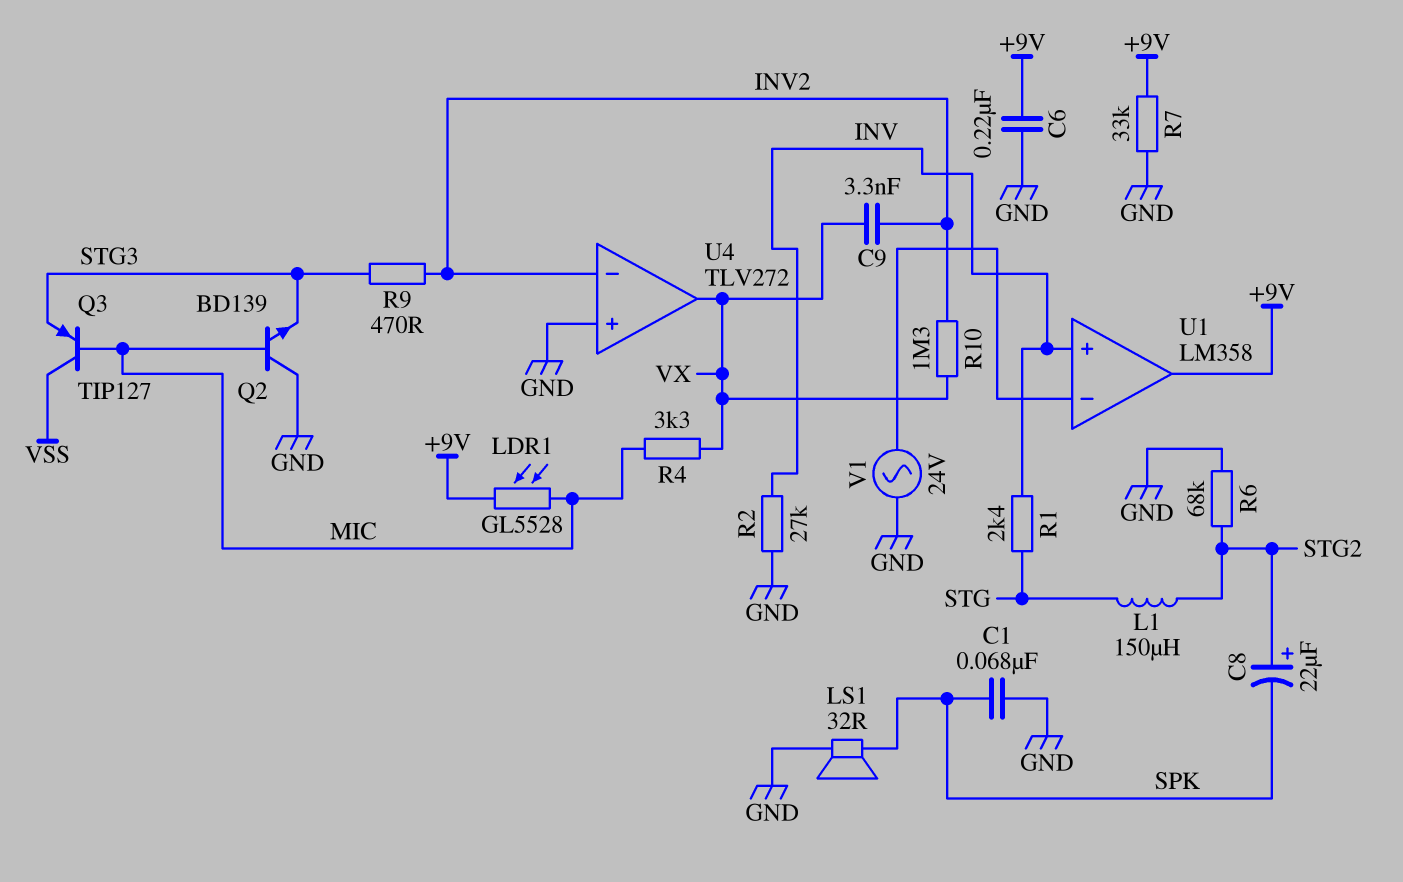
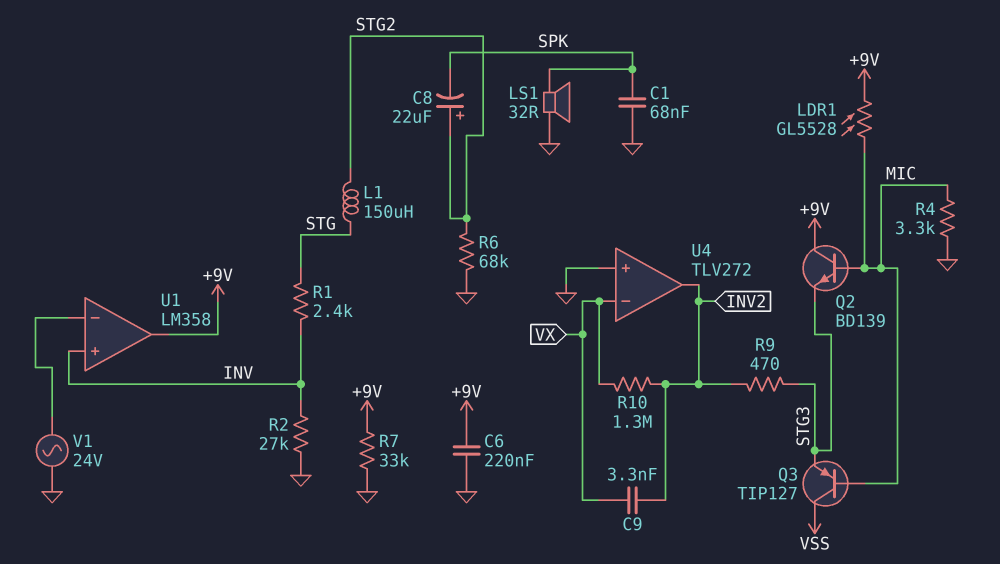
Q2: NPN BD139 (B MIC, C GND, E STG3) -> NPN BD139 (B MIC, C +9V, E STG3)
R4: 3.3k (MIC, VX) -> 3.3k (GND, MIC)
U4 pin in-: INV2 -> VX
U4 pin out: VX -> INV2

